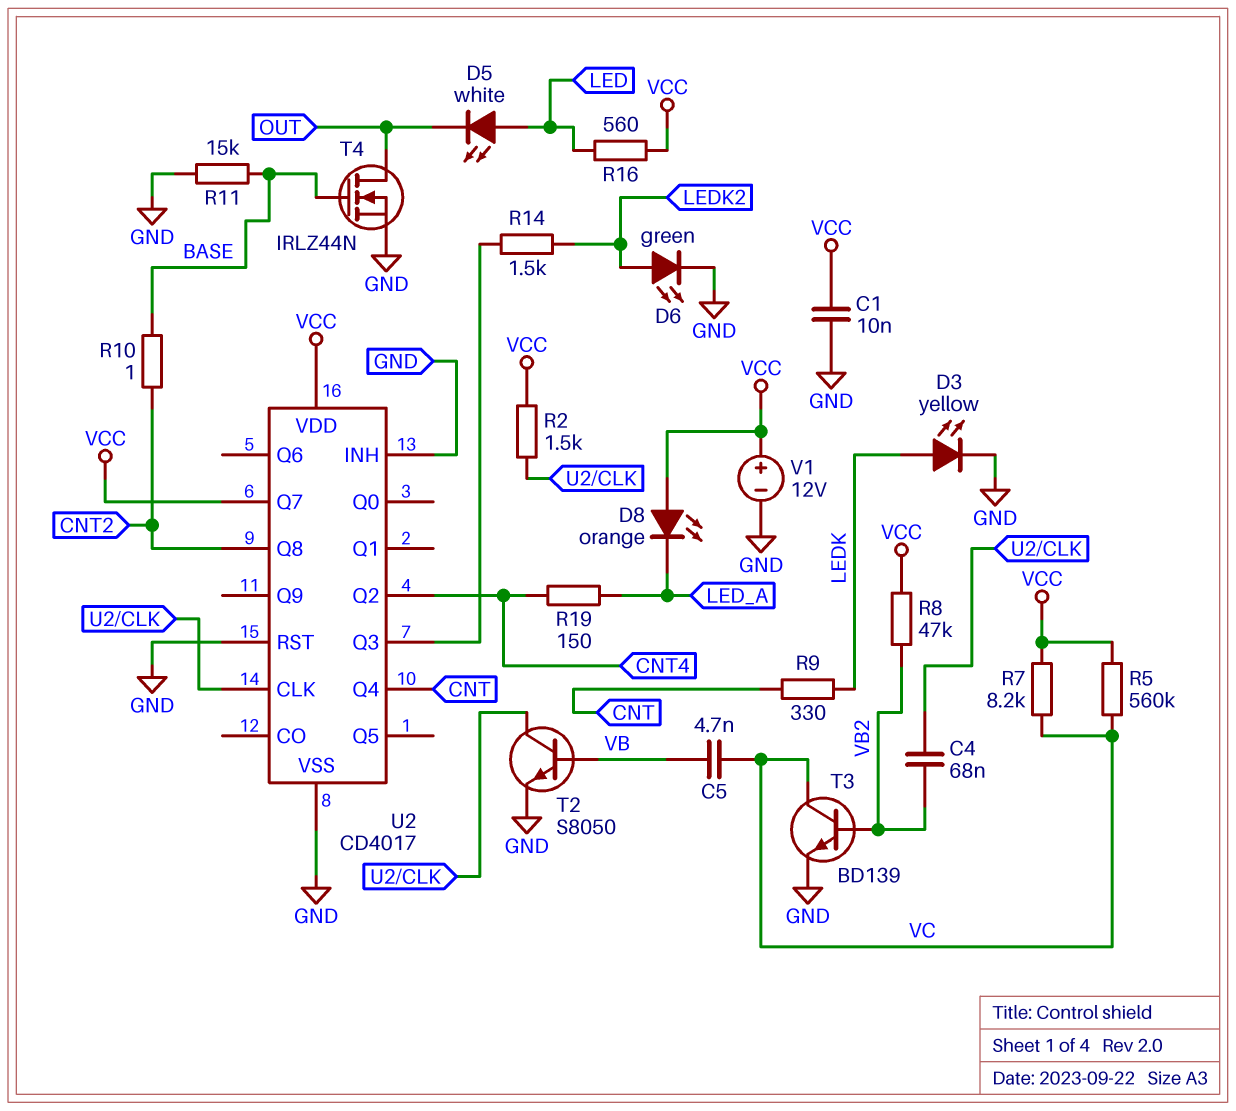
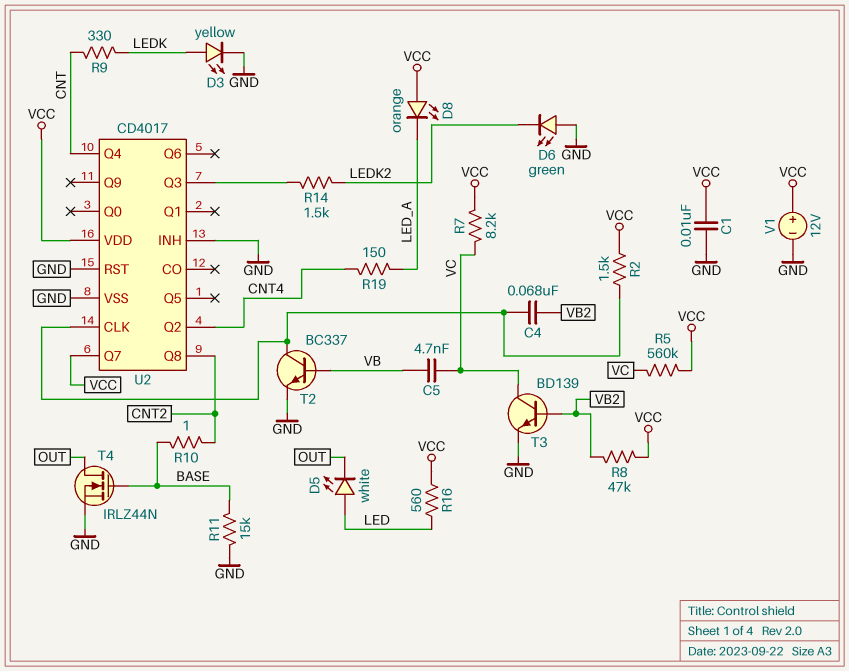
D6: LED green (A LEDK2, K GND) -> LED green (A GND, K LEDK2)
T2: NPN S8050 (B VB, C U2/CLK, E GND) -> NPN BC337 (B VB, C U2/CLK, E GND)

